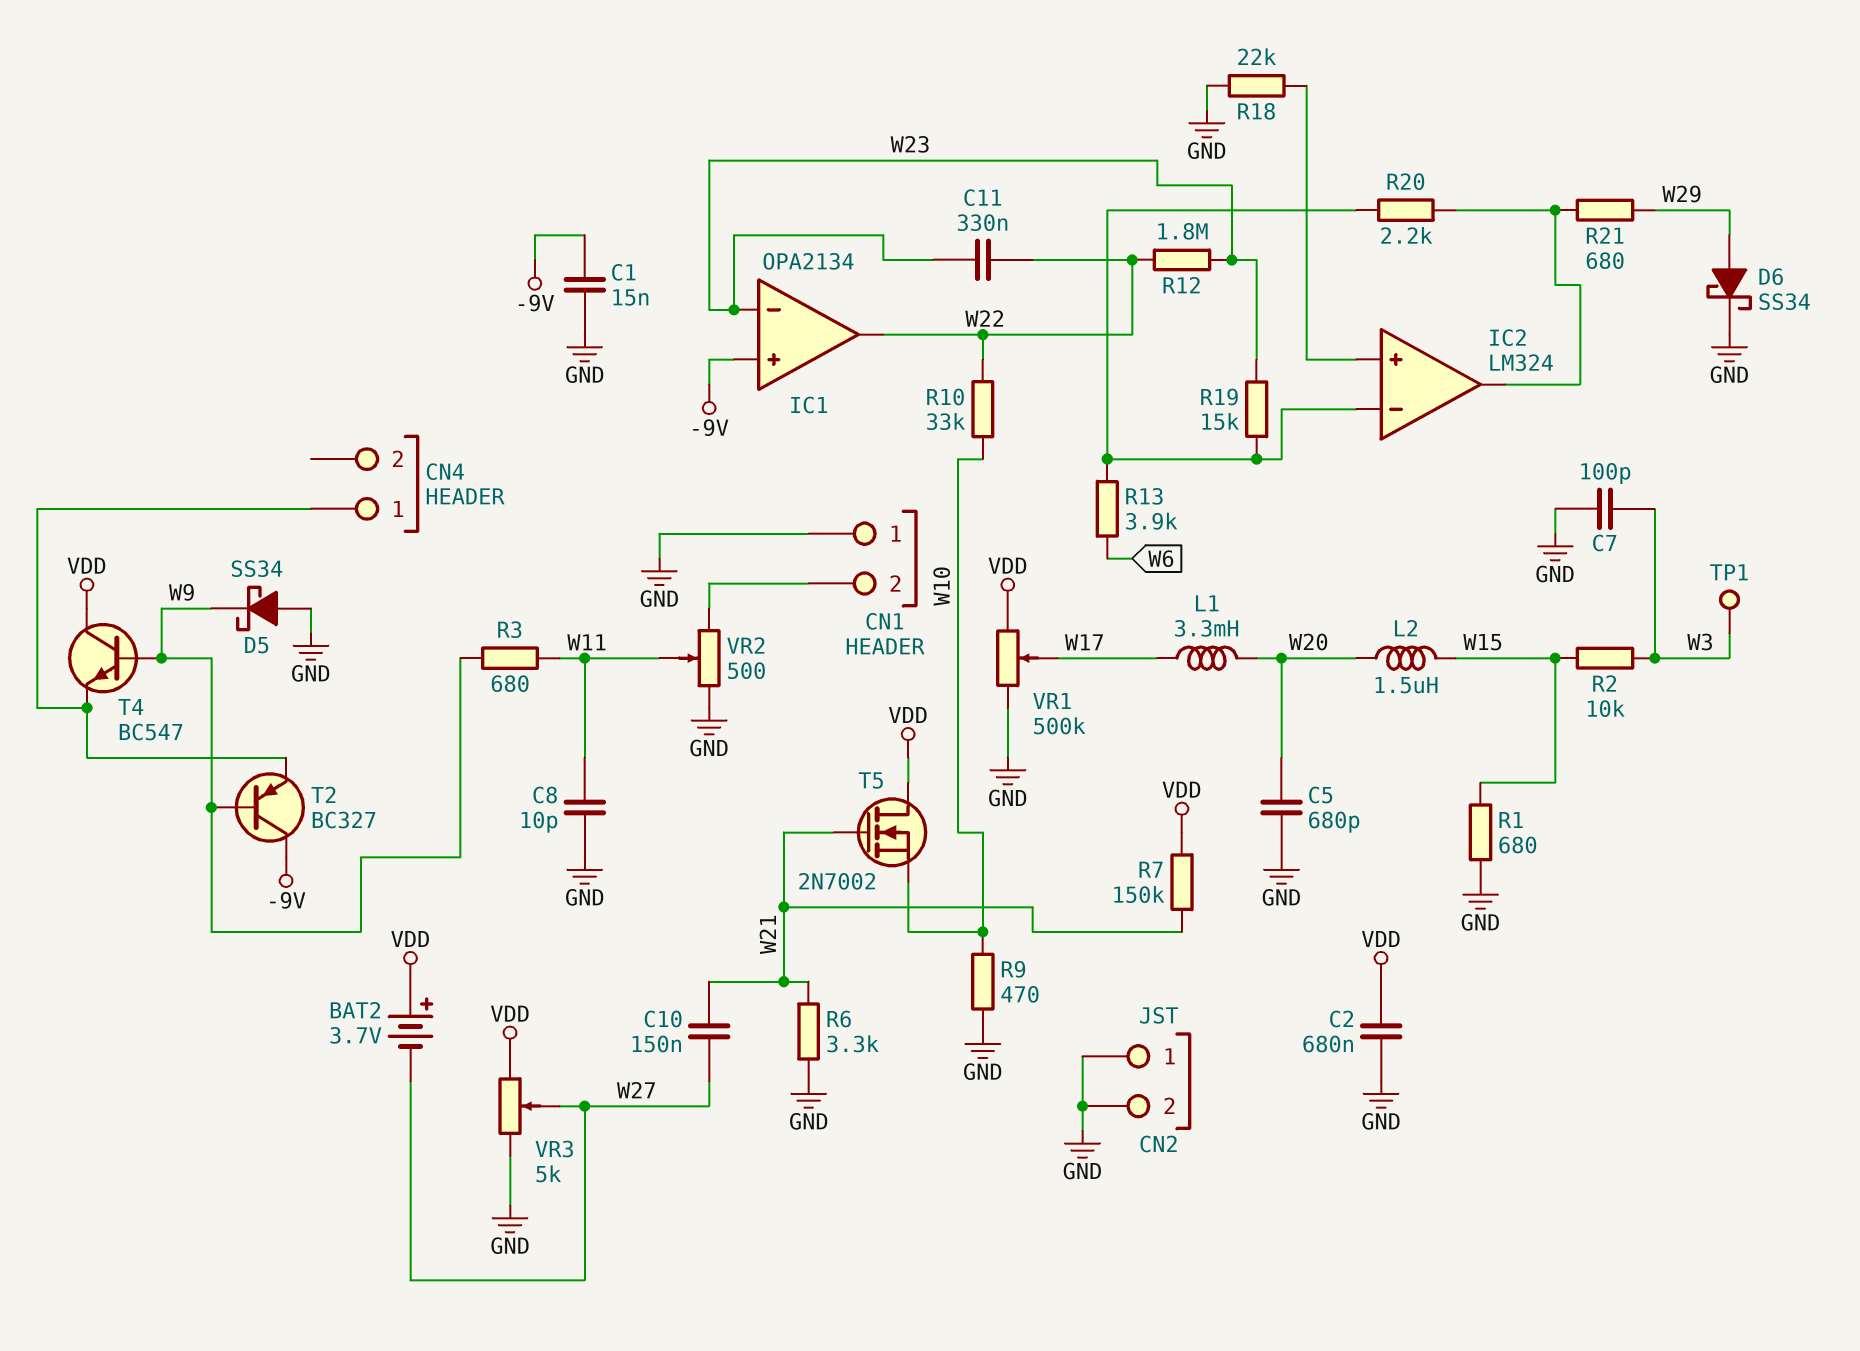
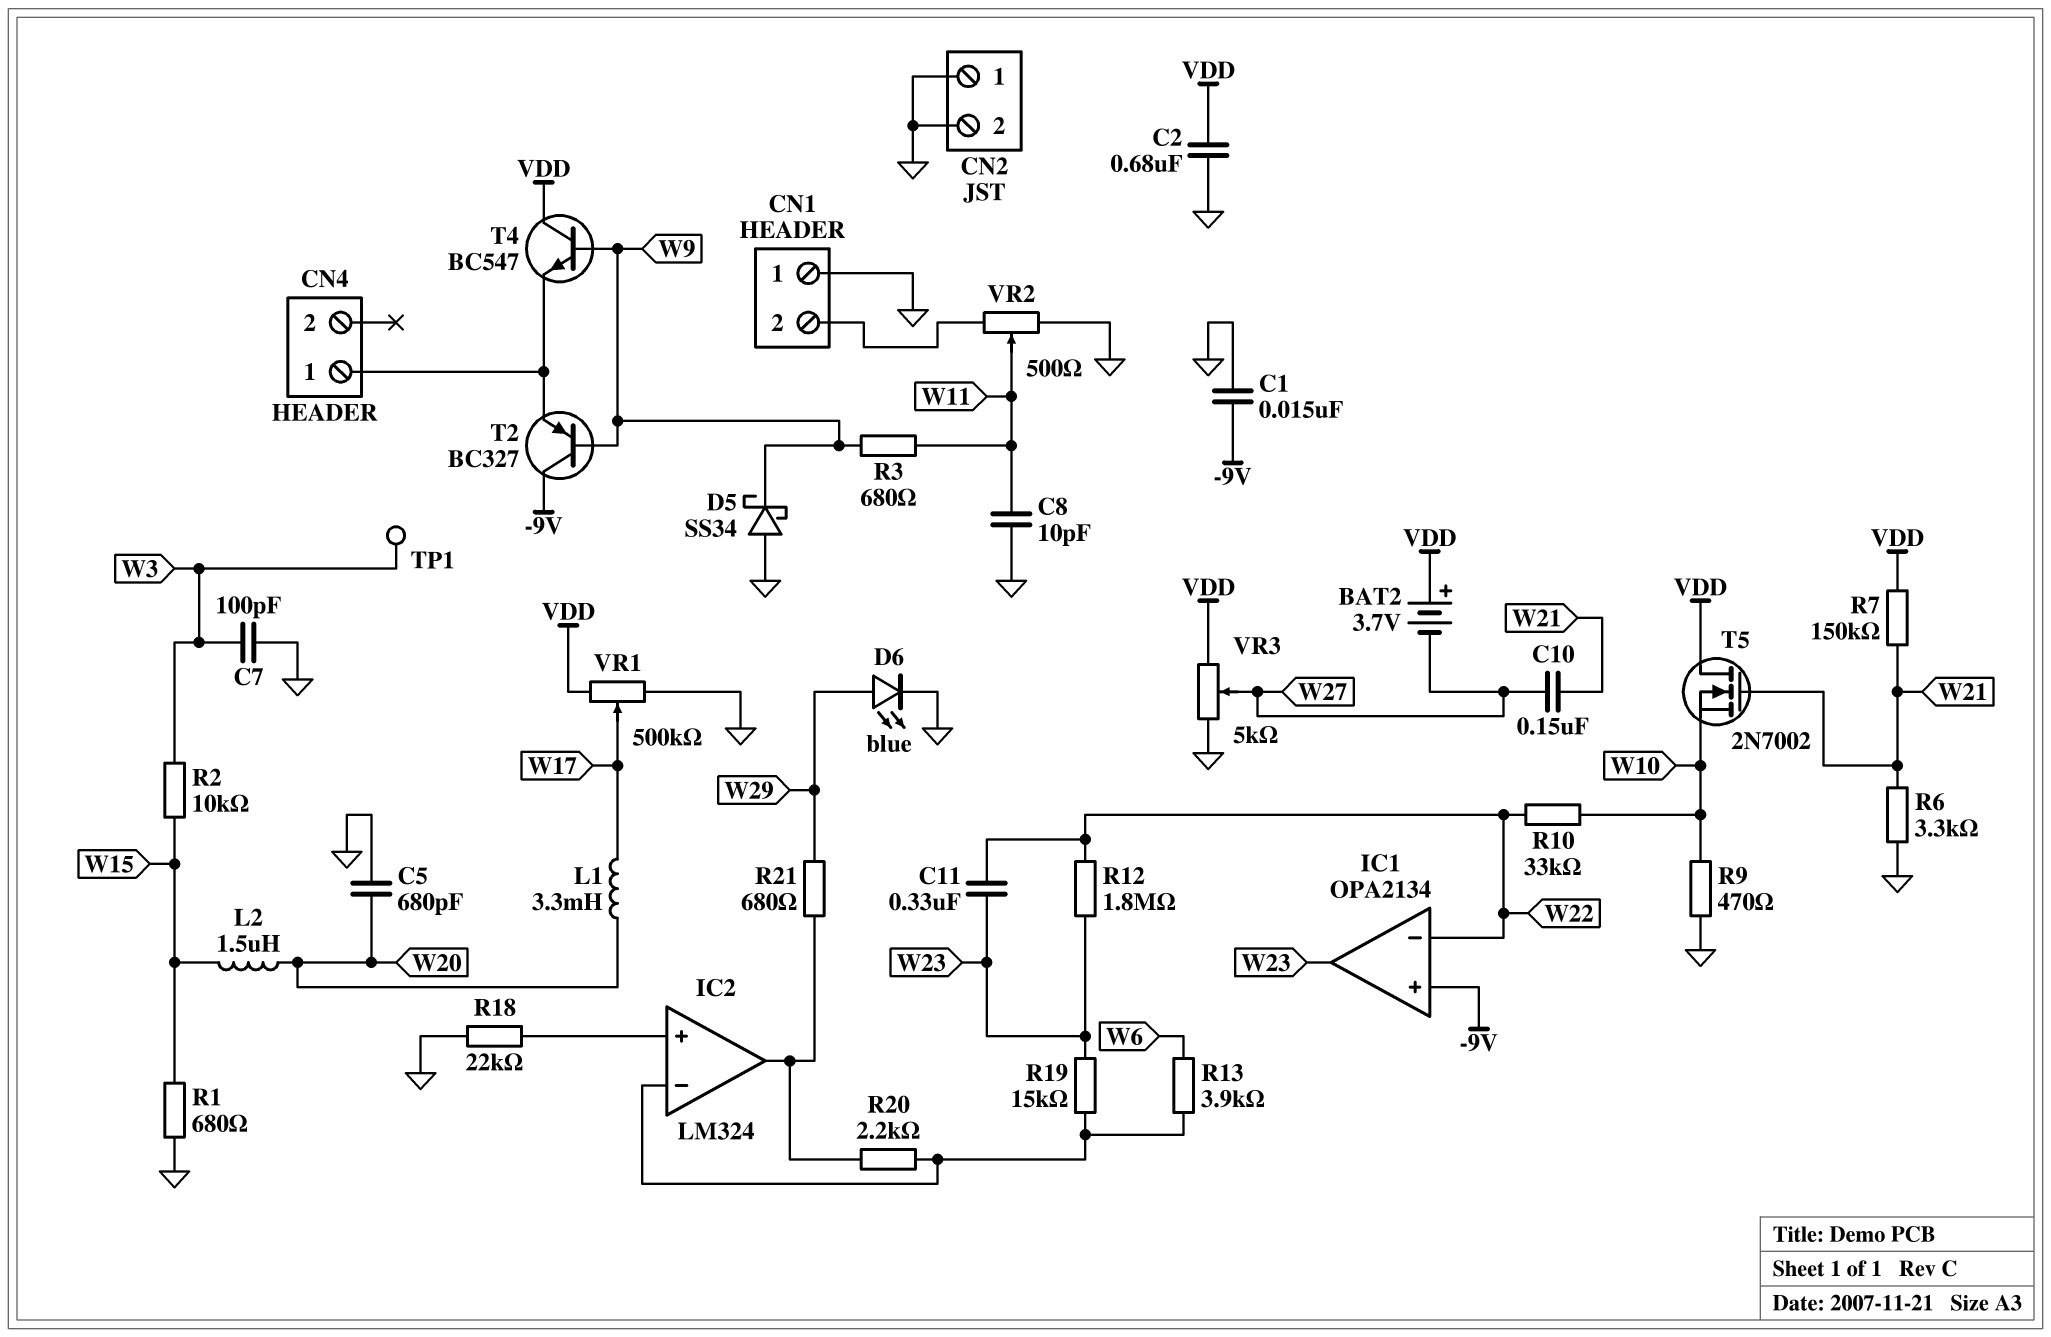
D6: schottky SS34 (A W29, K GND) -> LED blue (A W29, K GND)
IC1 pin in-: W23 -> W22
IC1 pin out: W22 -> W23

